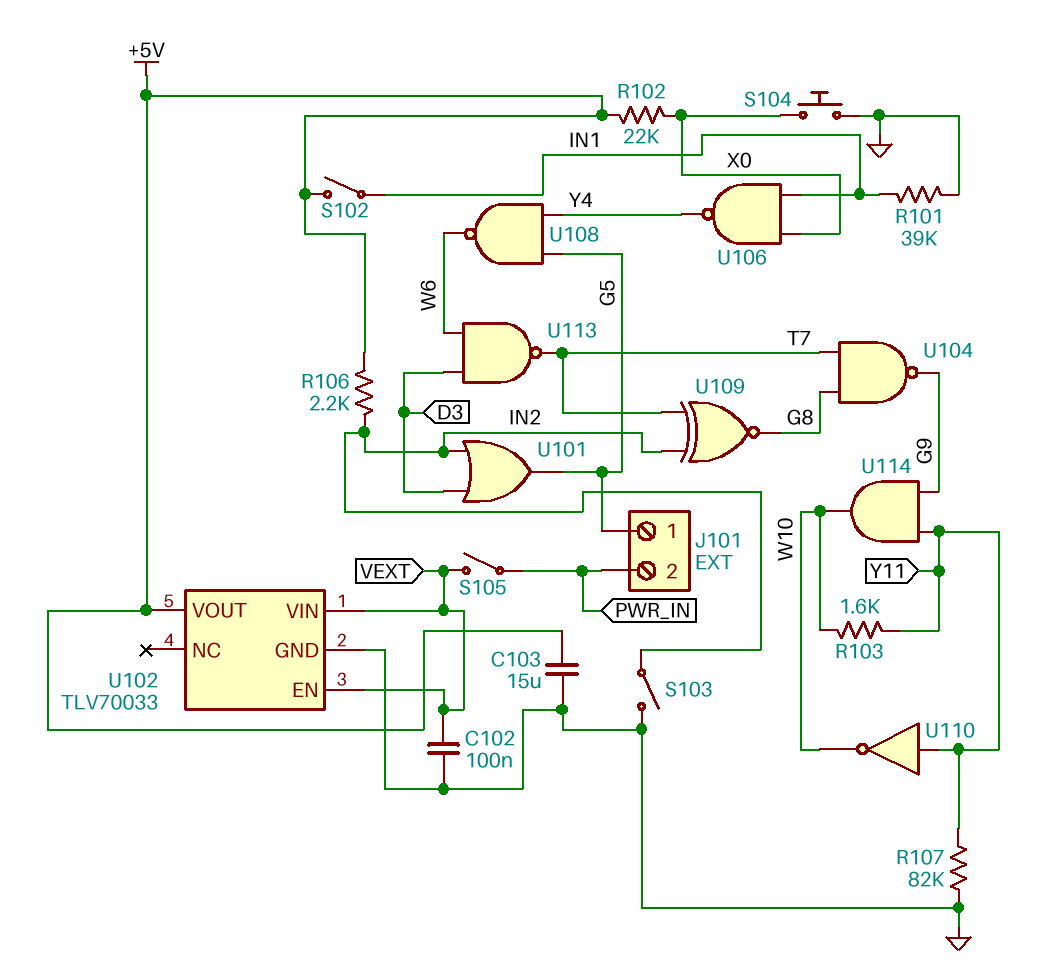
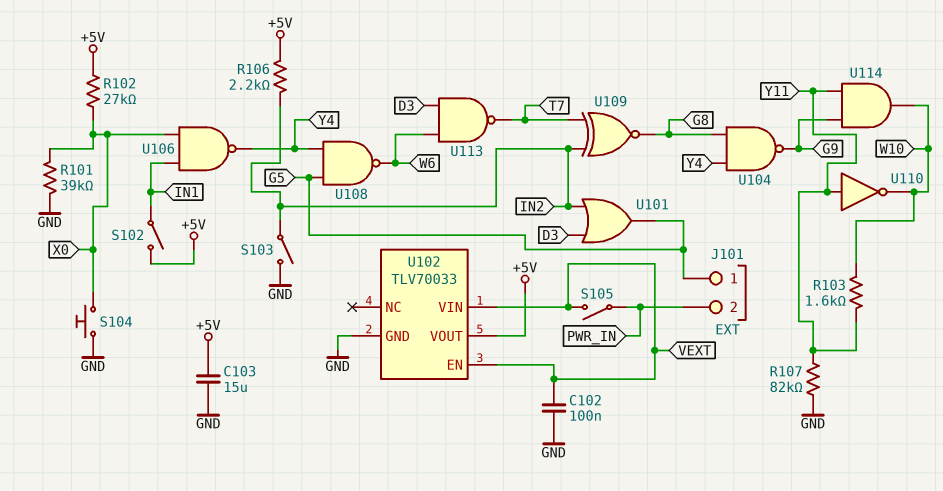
R101: 39k (GND, IN1) -> 39k (GND, X0)
R102: 22k (+5V, X0) -> 27k (+5V, X0)
U104: NAND (in G8, in T7, out G9) -> NAND (in G8, in Y4, out G9)

